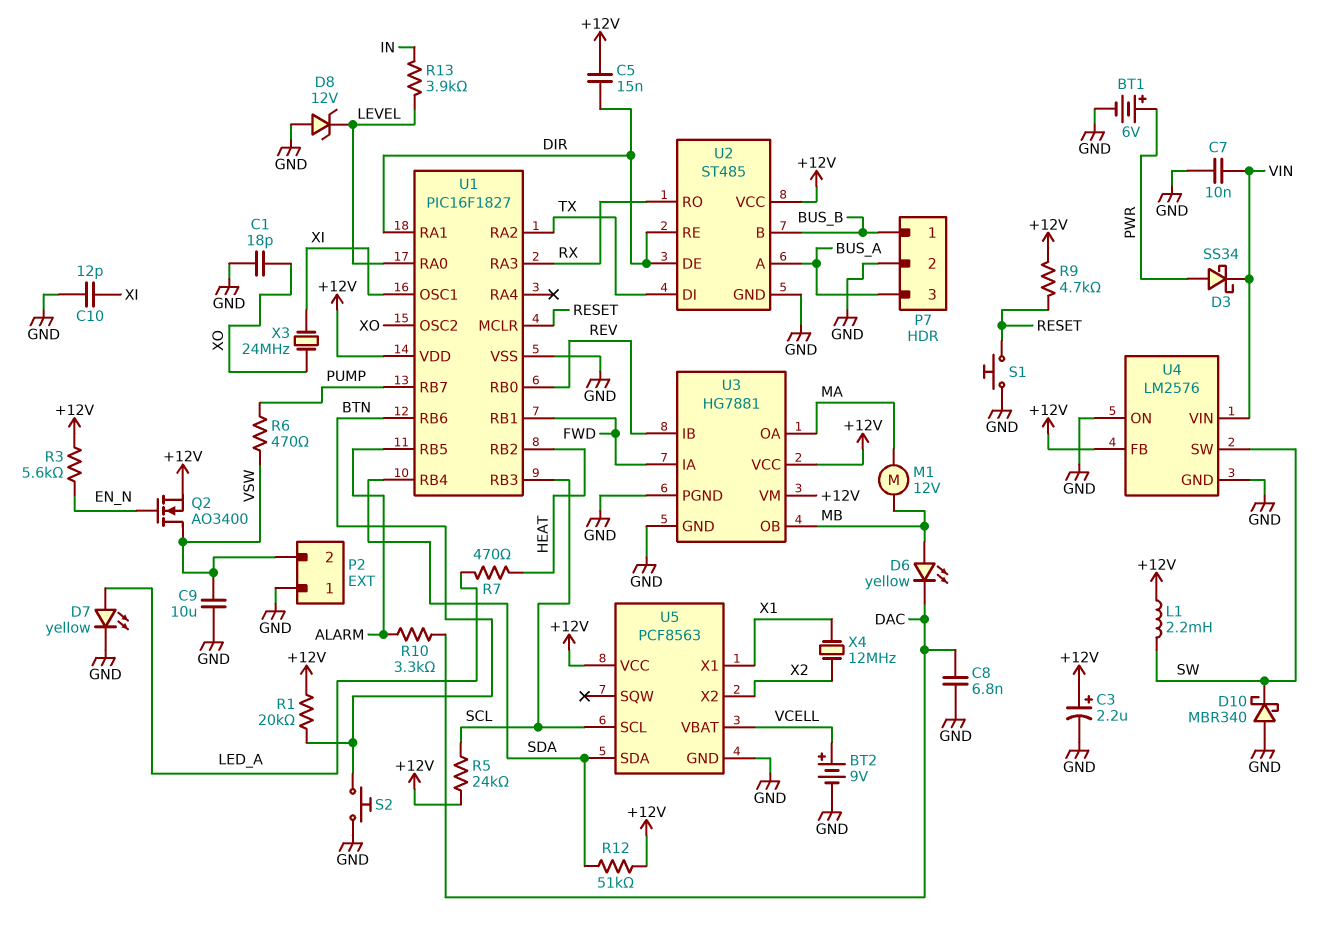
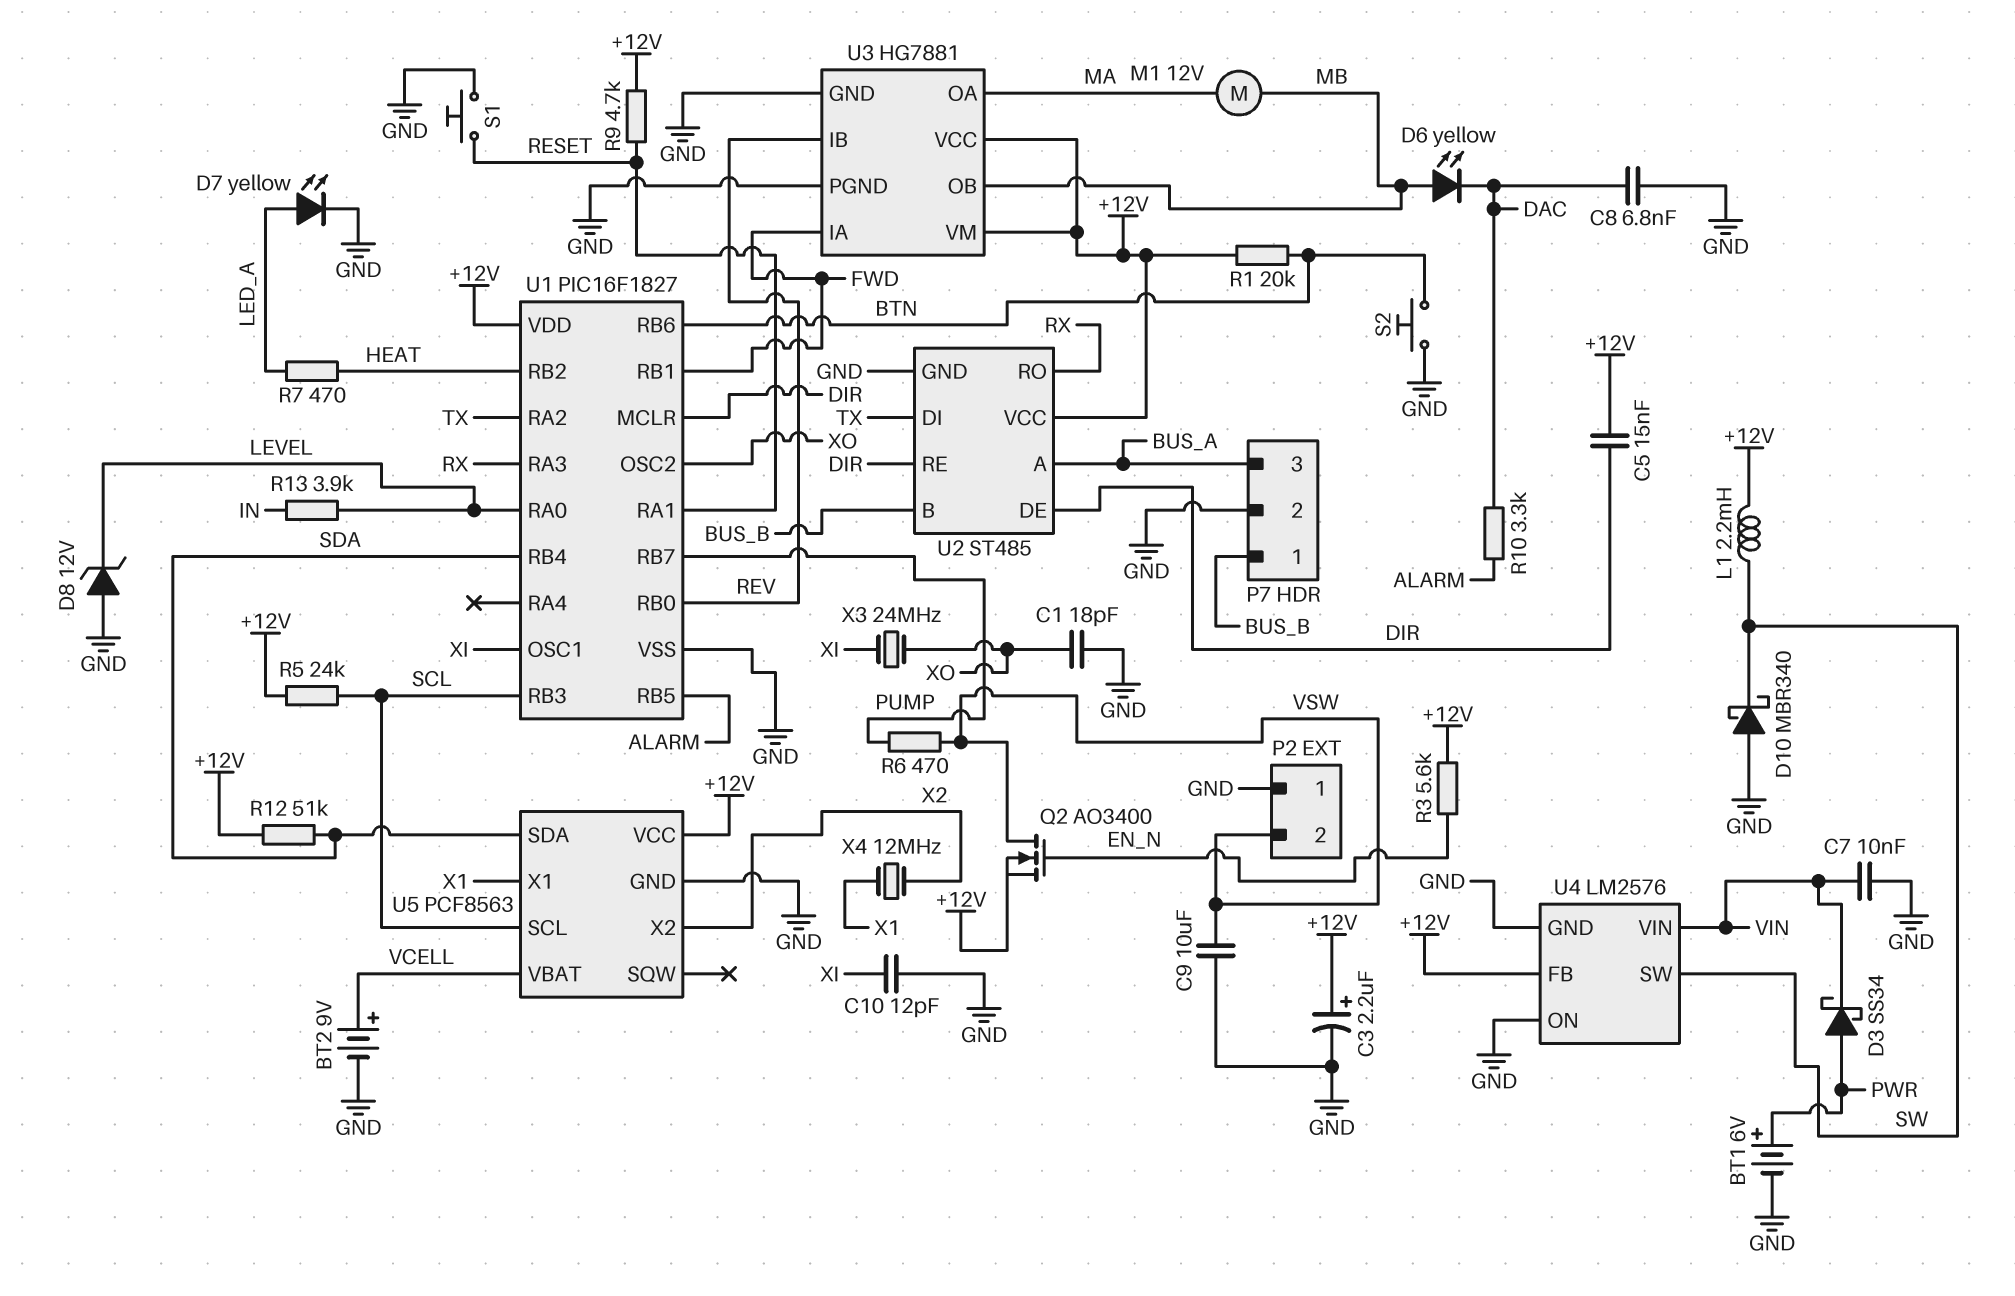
U1 pin MCLR: RESET -> DIR
U1 pin RA1: DIR -> RESET

